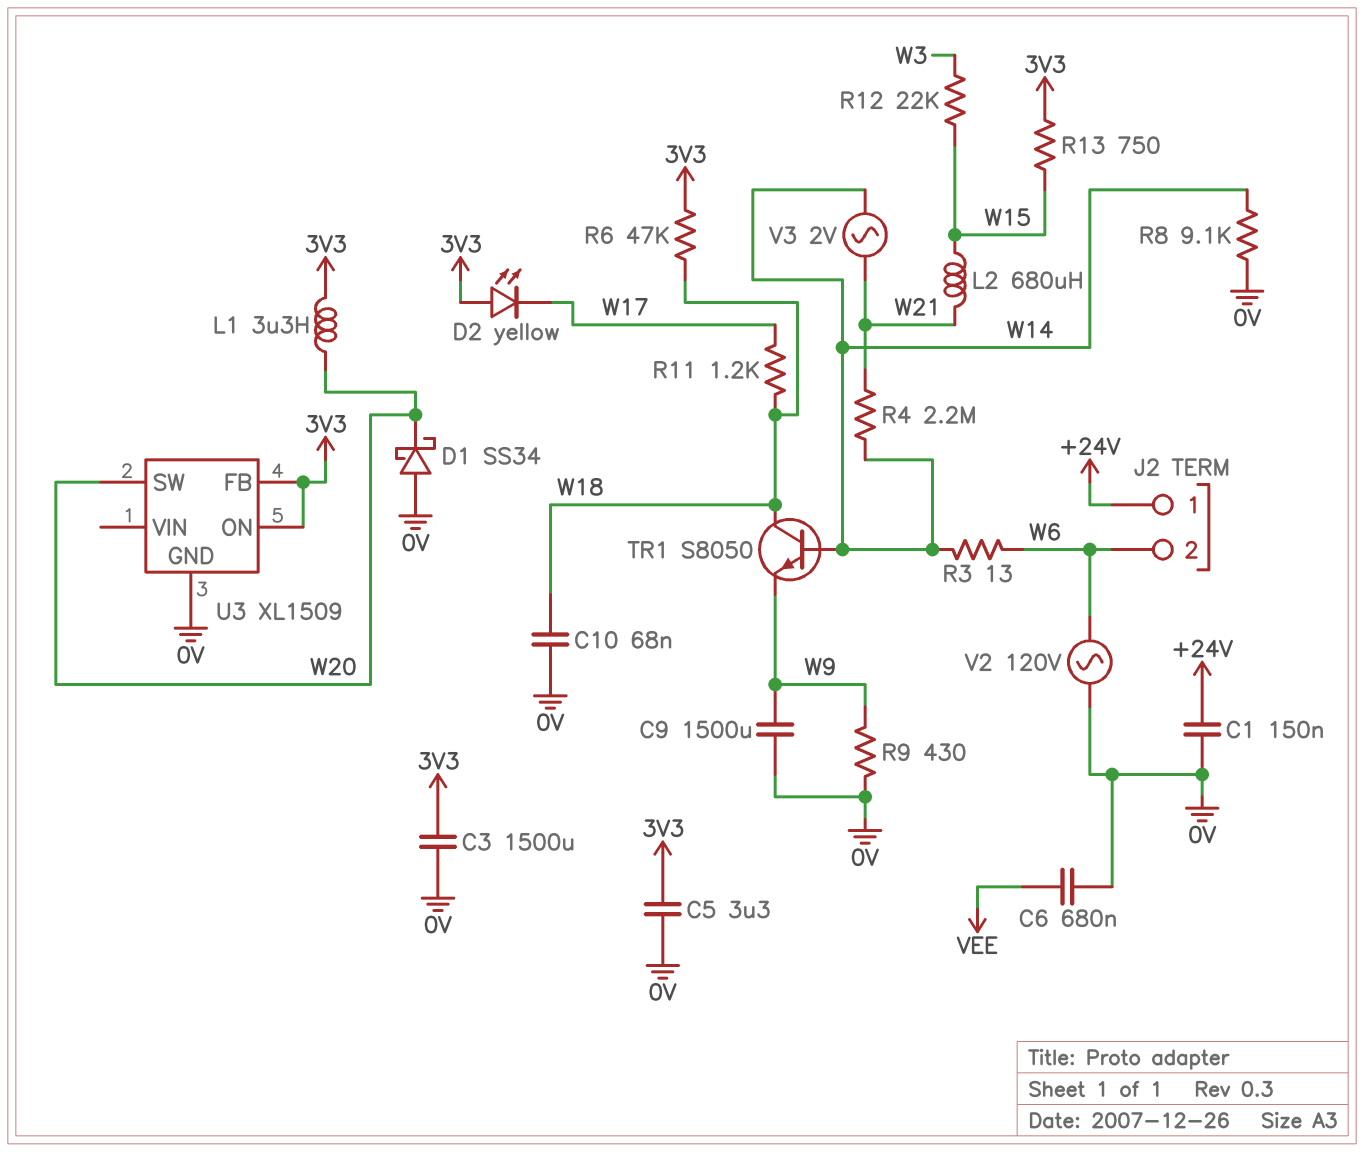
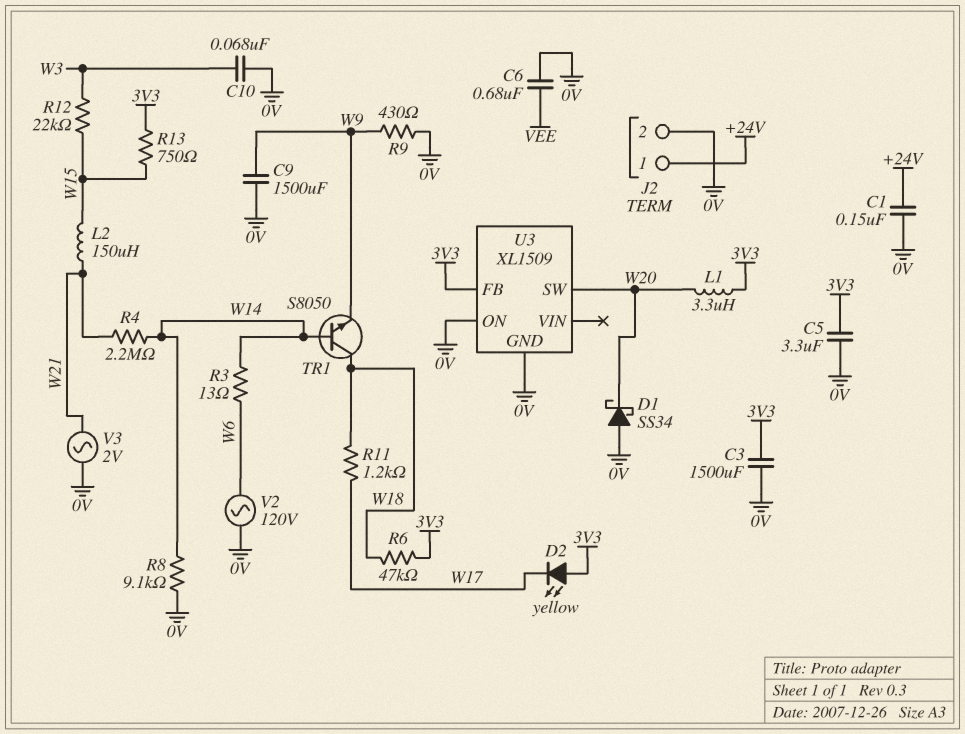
C10: 68nF (0V, W18) -> 68nF (0V, W3)
J2 pin 2: W6 -> 0V
L2: 680uH (W15, W21) -> 150uH (W15, W21)
U3 pin ON: 3V3 -> 0V
V3: AC 2V (W14, W21) -> AC 2V (0V, W21)

